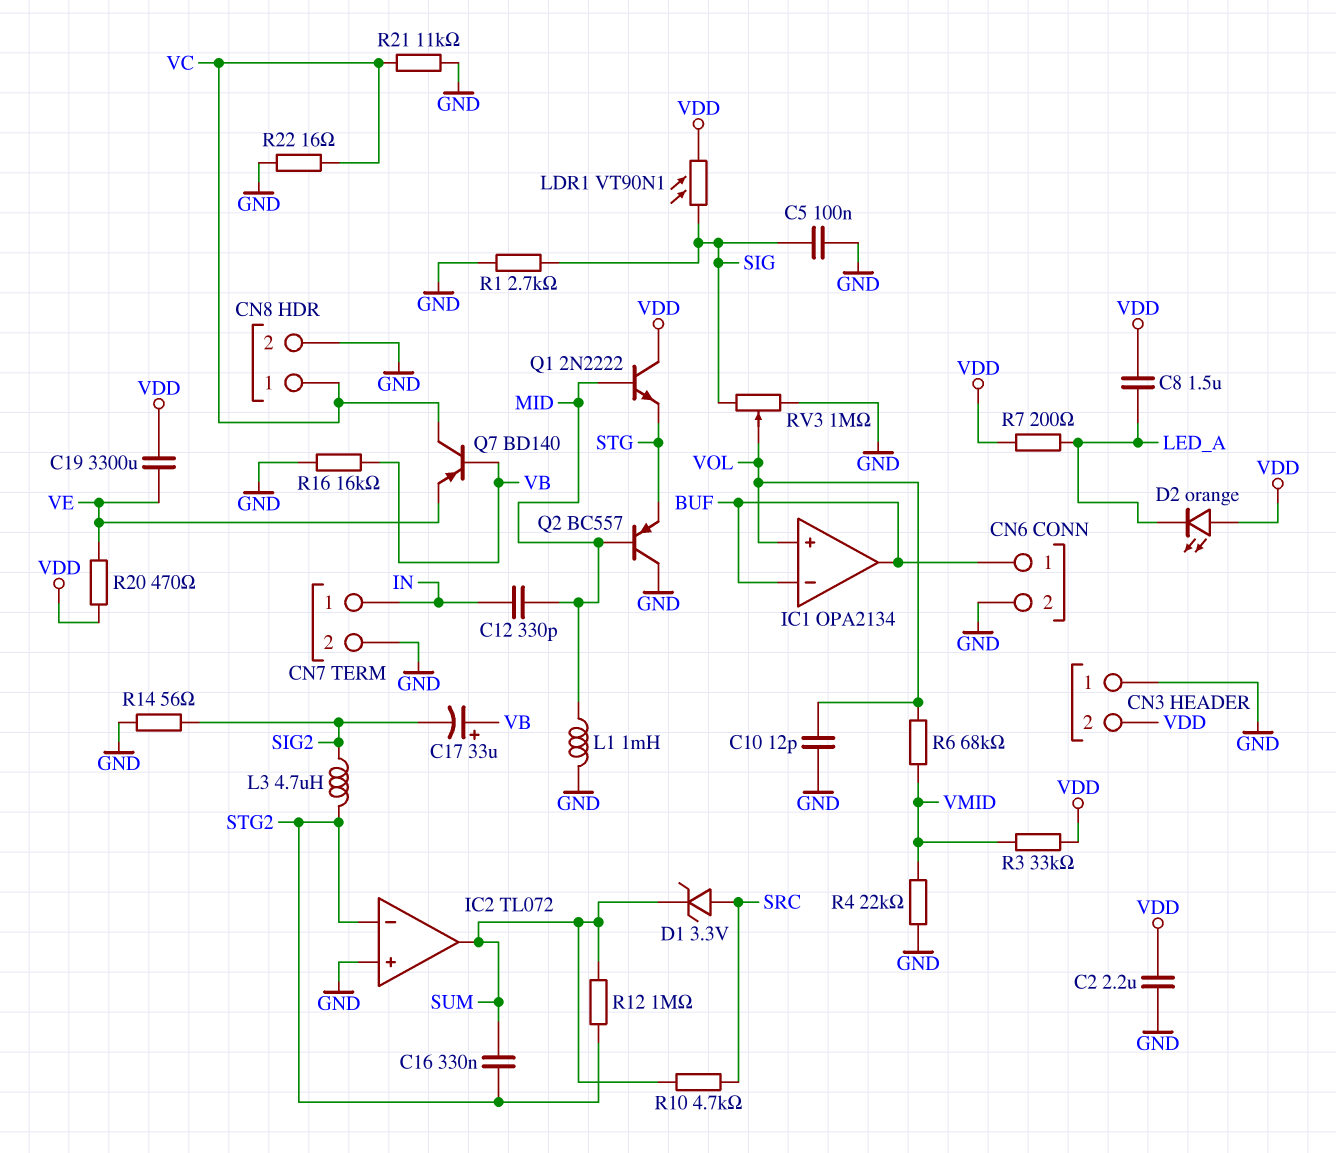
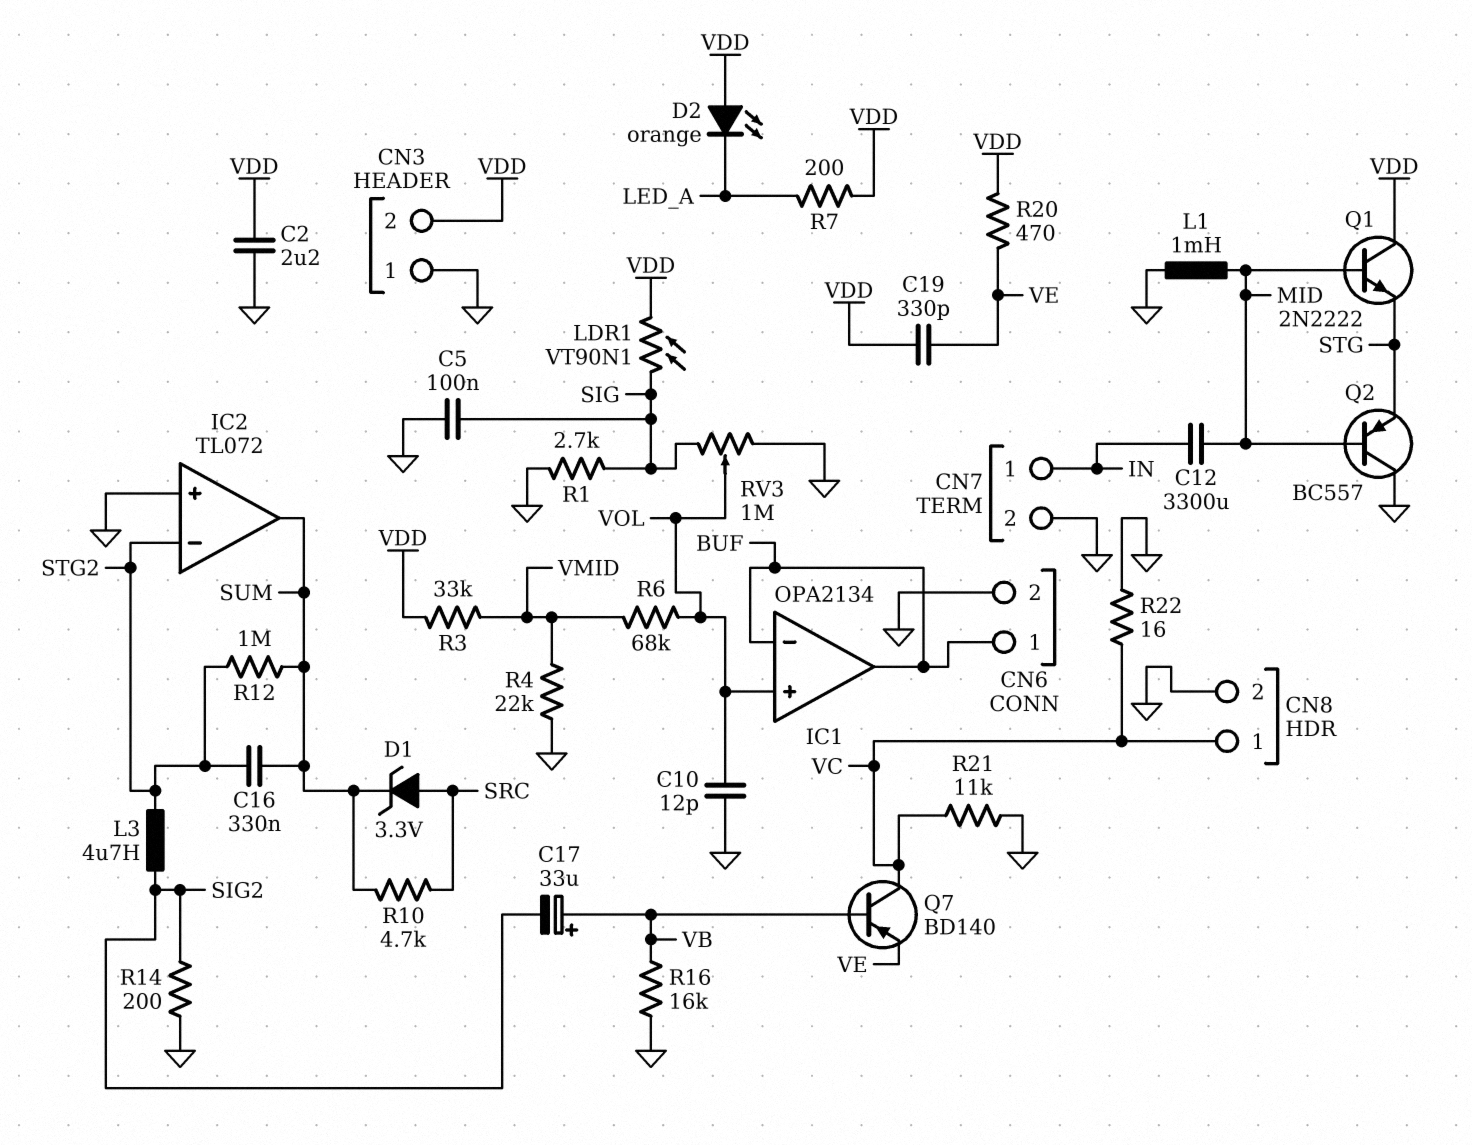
C8: 1.5uF (LED_A, VDD) -> none
C12: 330pF (IN, MID) -> 3300uF (IN, MID)
C19: 3300uF (VDD, VE) -> 330pF (VDD, VE)
R14: 56 (GND, SIG2) -> 200 (GND, SIG2)

